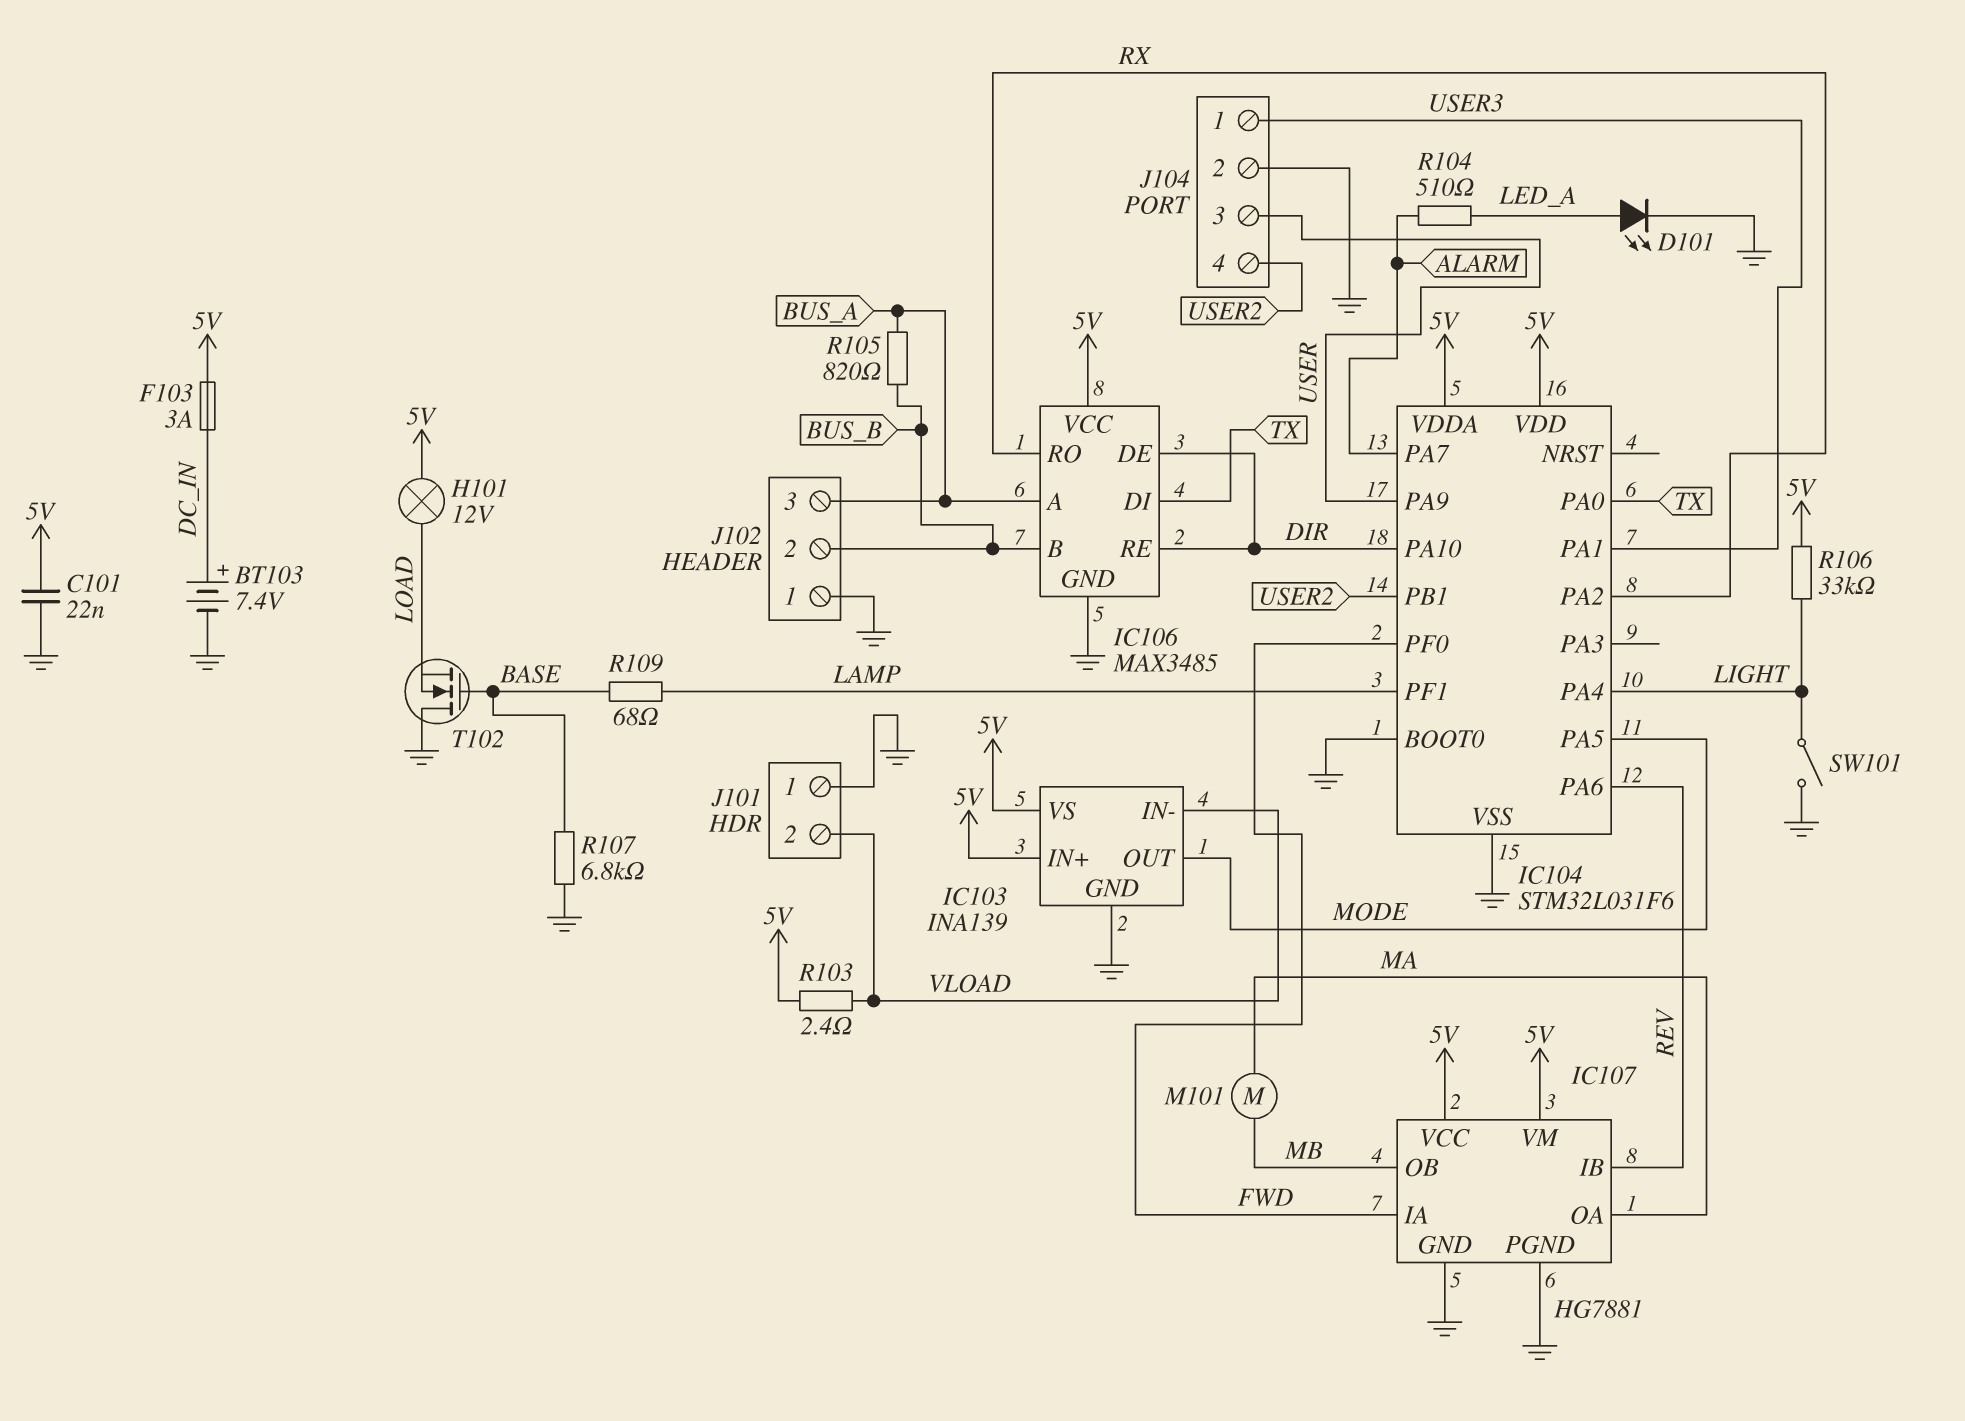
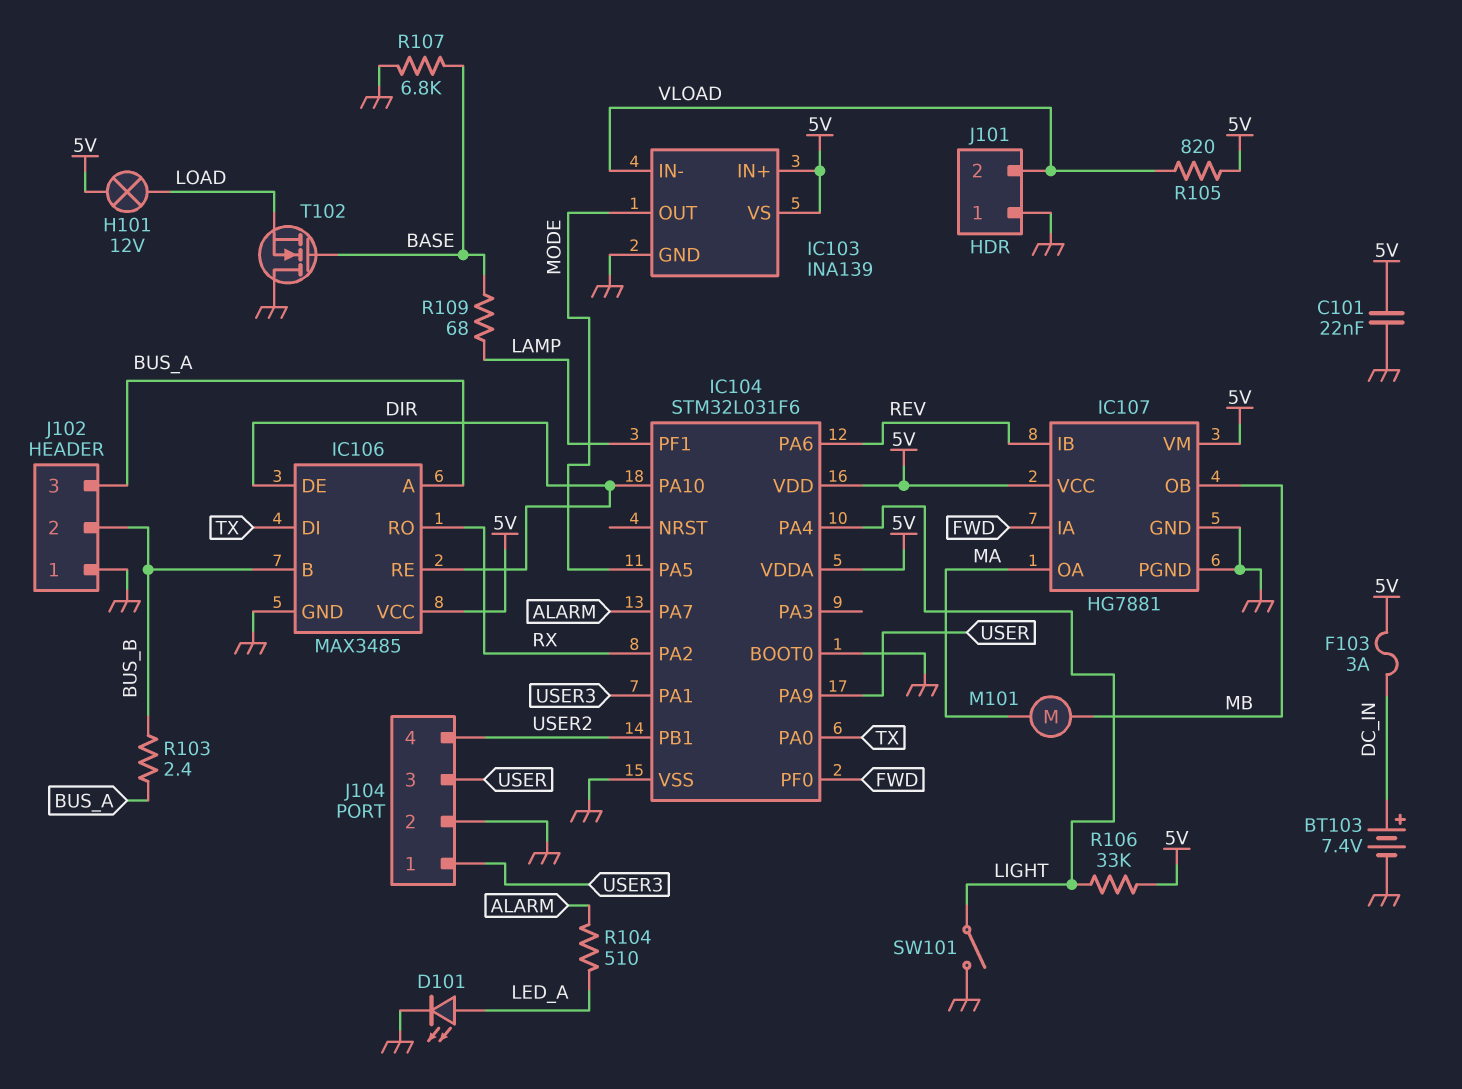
R103: 2.4 (5V, VLOAD) -> 2.4 (BUS_A, BUS_B)
R105: 820 (BUS_A, BUS_B) -> 820 (5V, VLOAD)

